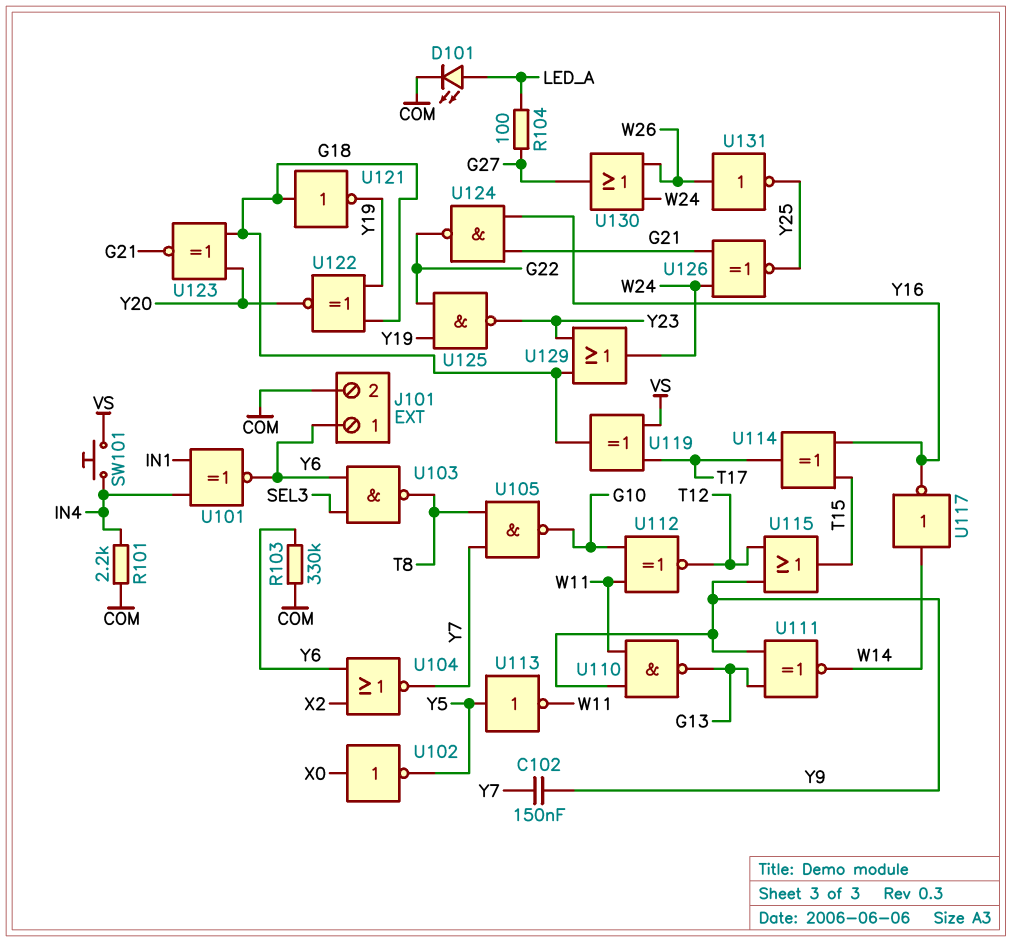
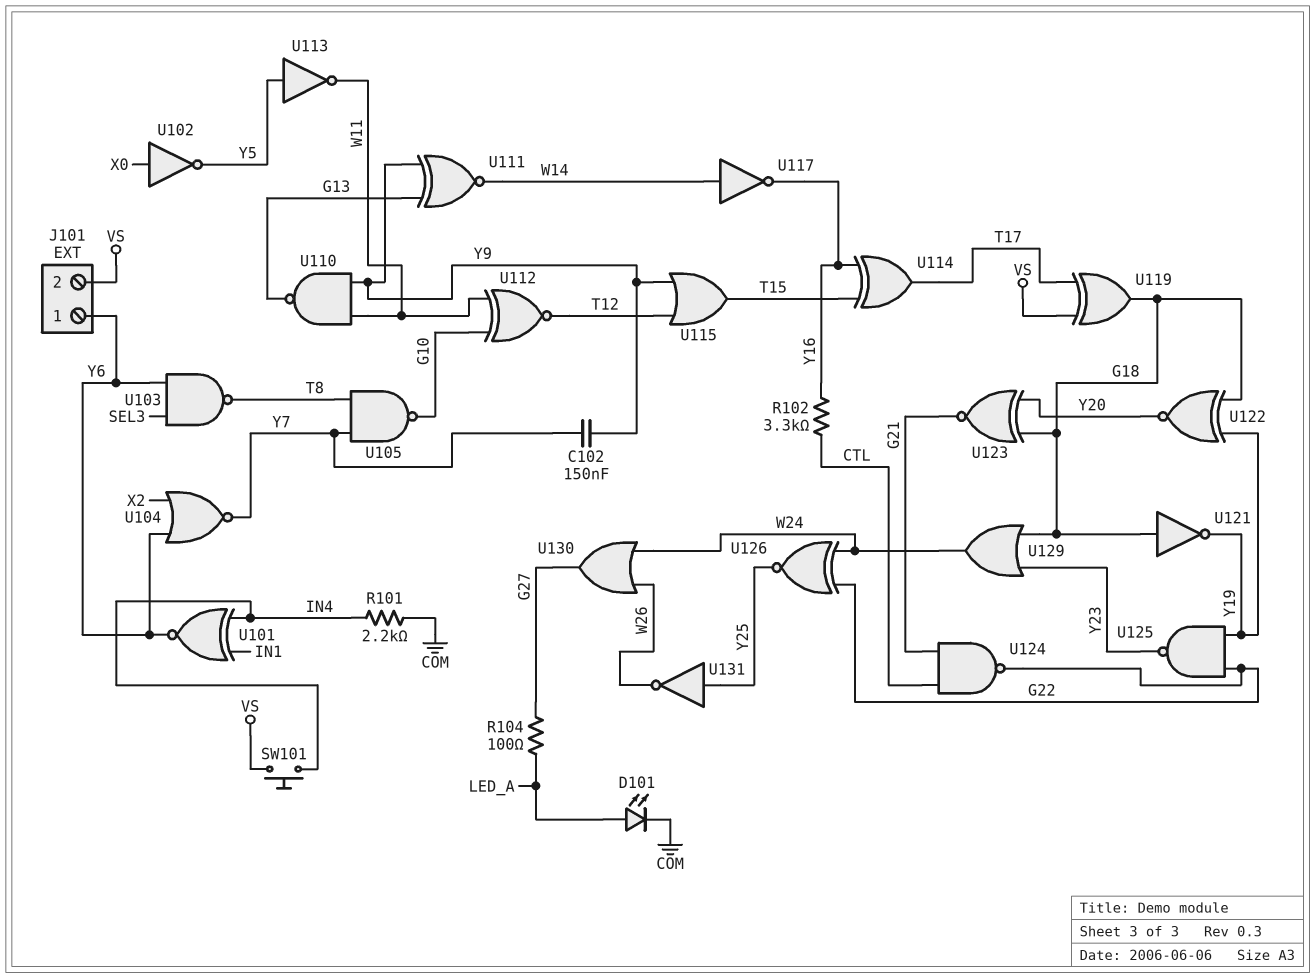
J101 pin 2: COM -> VS
R102: none -> 3.3k (CTL, Y16)
R103: 330k (COM, Y6) -> none
U124: NAND (in G21, in Y16, out G22) -> NAND (in CTL, in G21, out G22)
U126: XNOR (in G21, in W24, out Y25) -> XNOR (in G22, in W24, out Y25)
U131: NOT (in W26, out Y25) -> NOT (in Y25, out W26)

